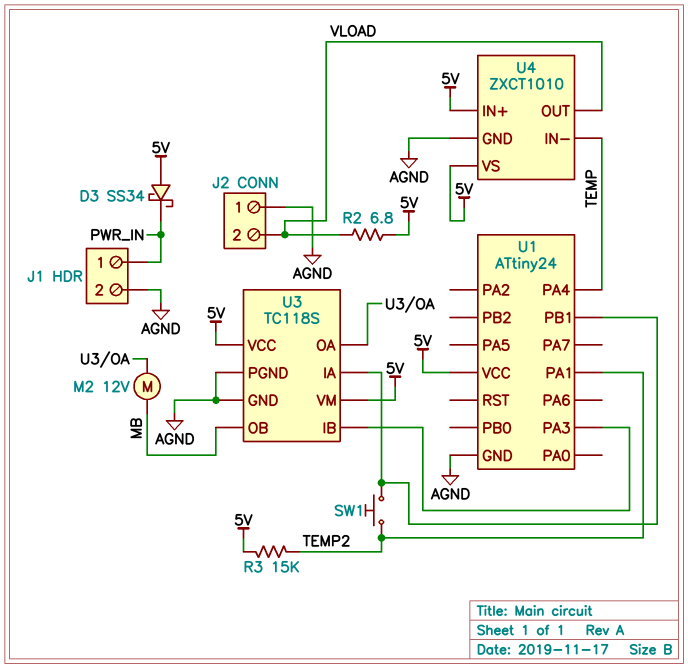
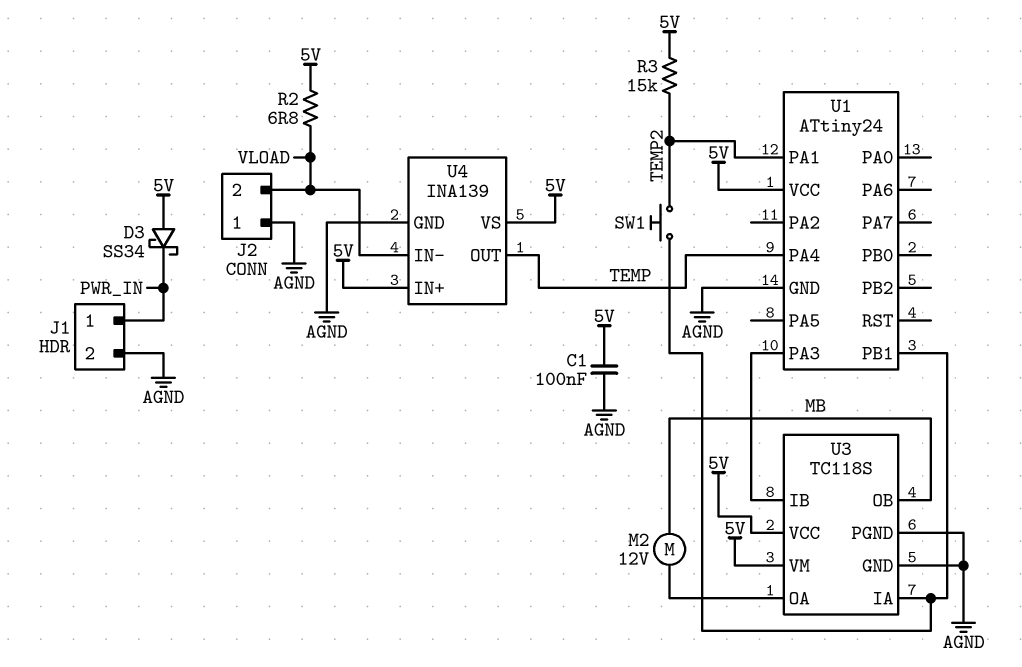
C1: none -> 100nF (5V, AGND)
U4: ZXCT1010 -> INA139
U4 pin IN-: TEMP -> VLOAD
U4 pin OUT: VLOAD -> TEMP

